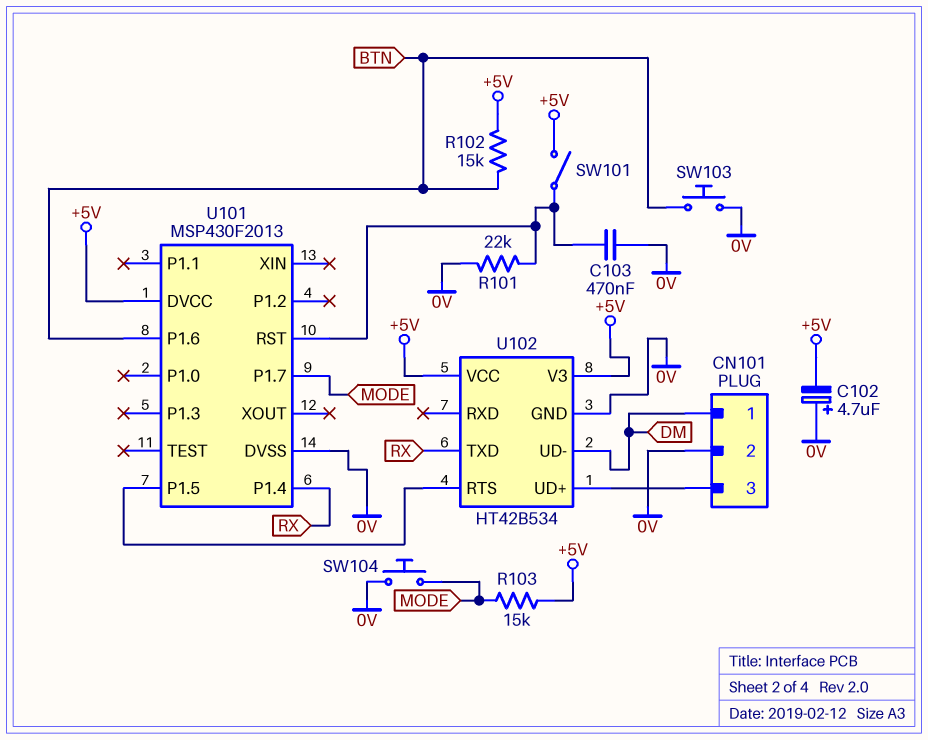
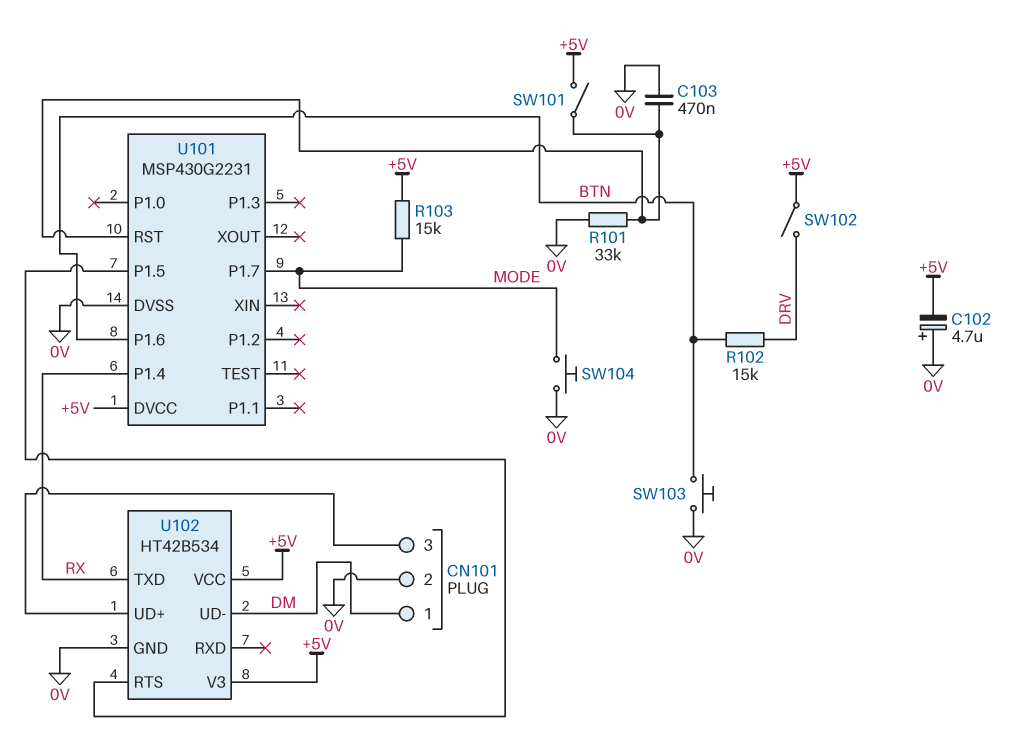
R101: 22k (0V, U101/RST) -> 33k (0V, U101/RST)
R102: 15k (+5V, BTN) -> 15k (BTN, DRV)
SW102: none -> switch (+5V, DRV)
U101: MSP430F2013 -> MSP430G2231

